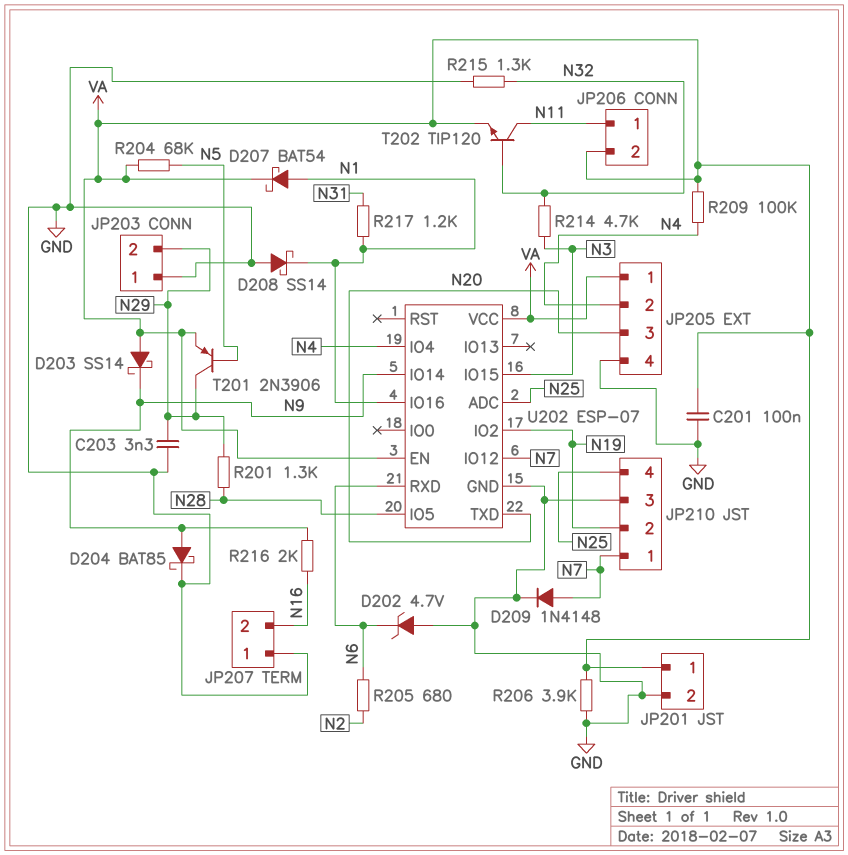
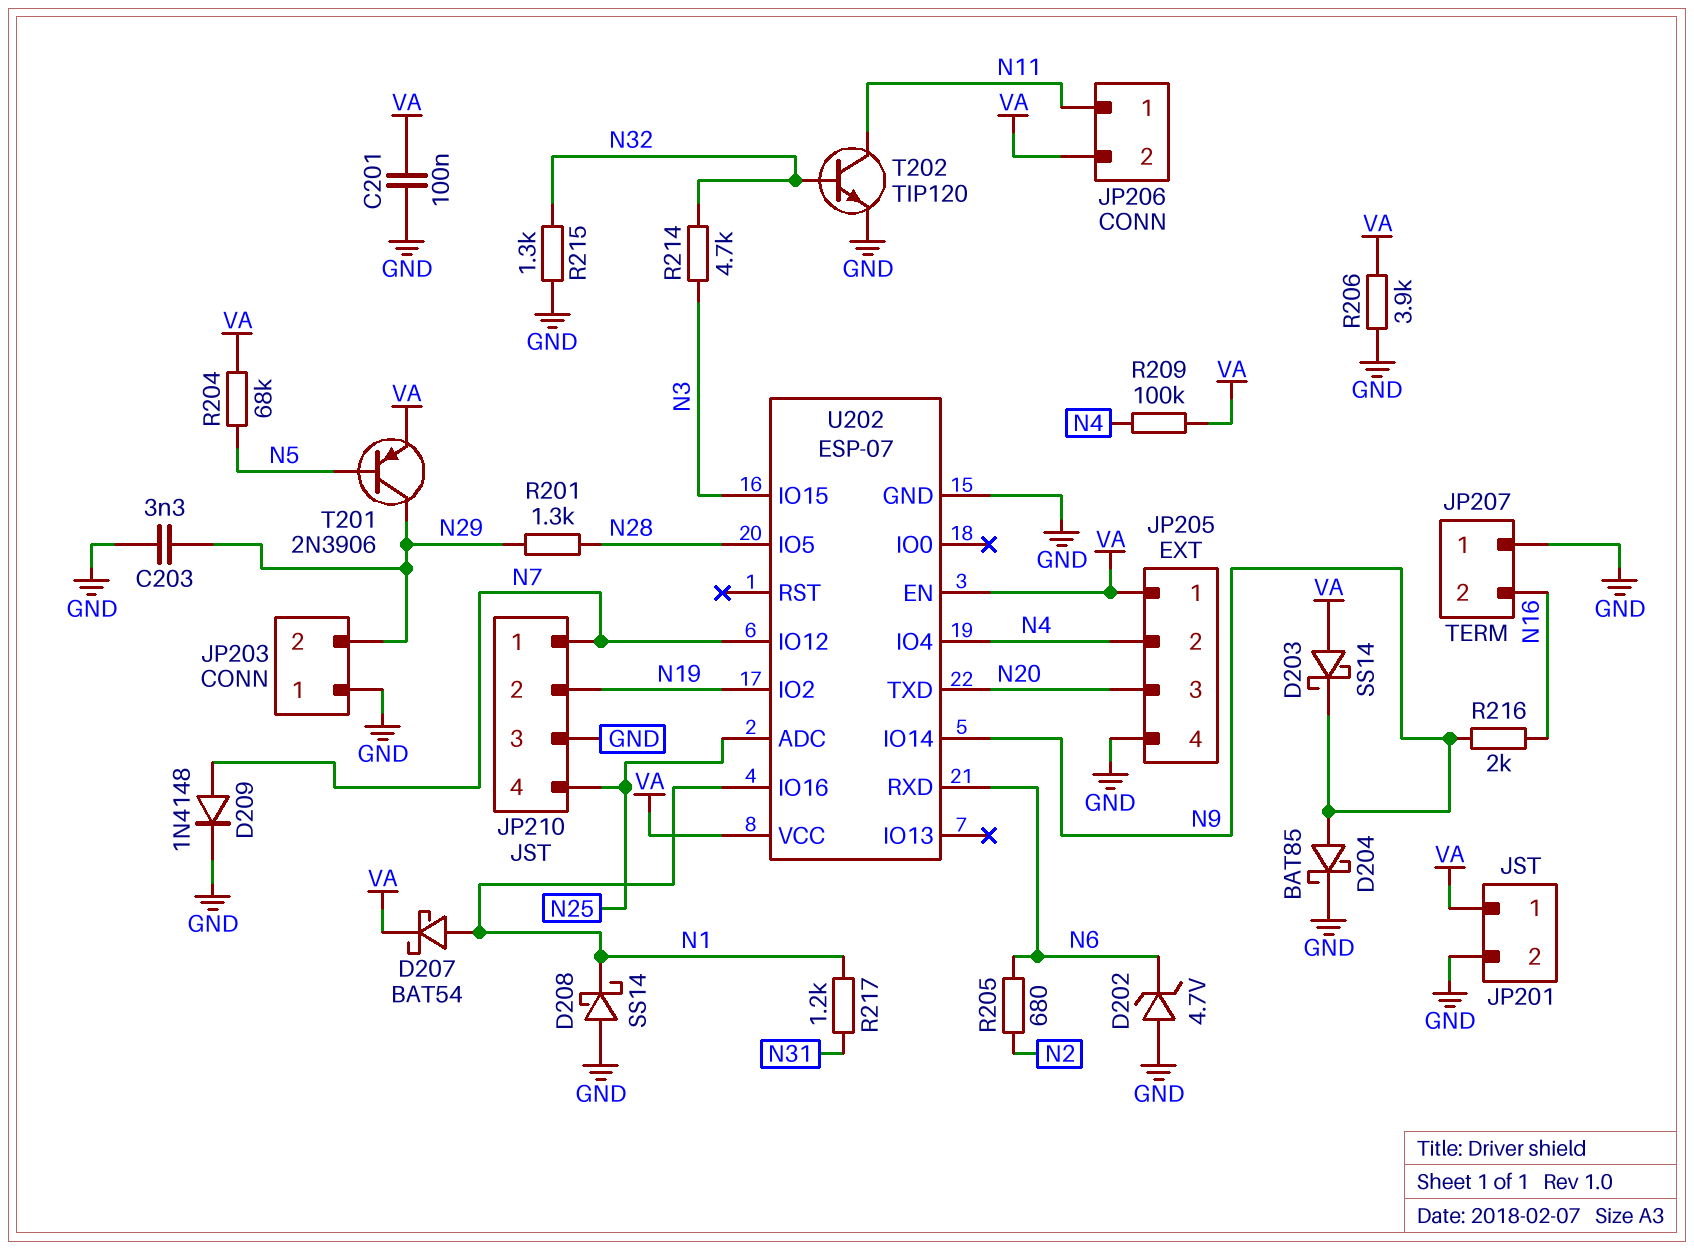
T202: NPN TIP120 (B N32, C N11, E VA) -> NPN TIP120 (B N32, C N11, E GND)

